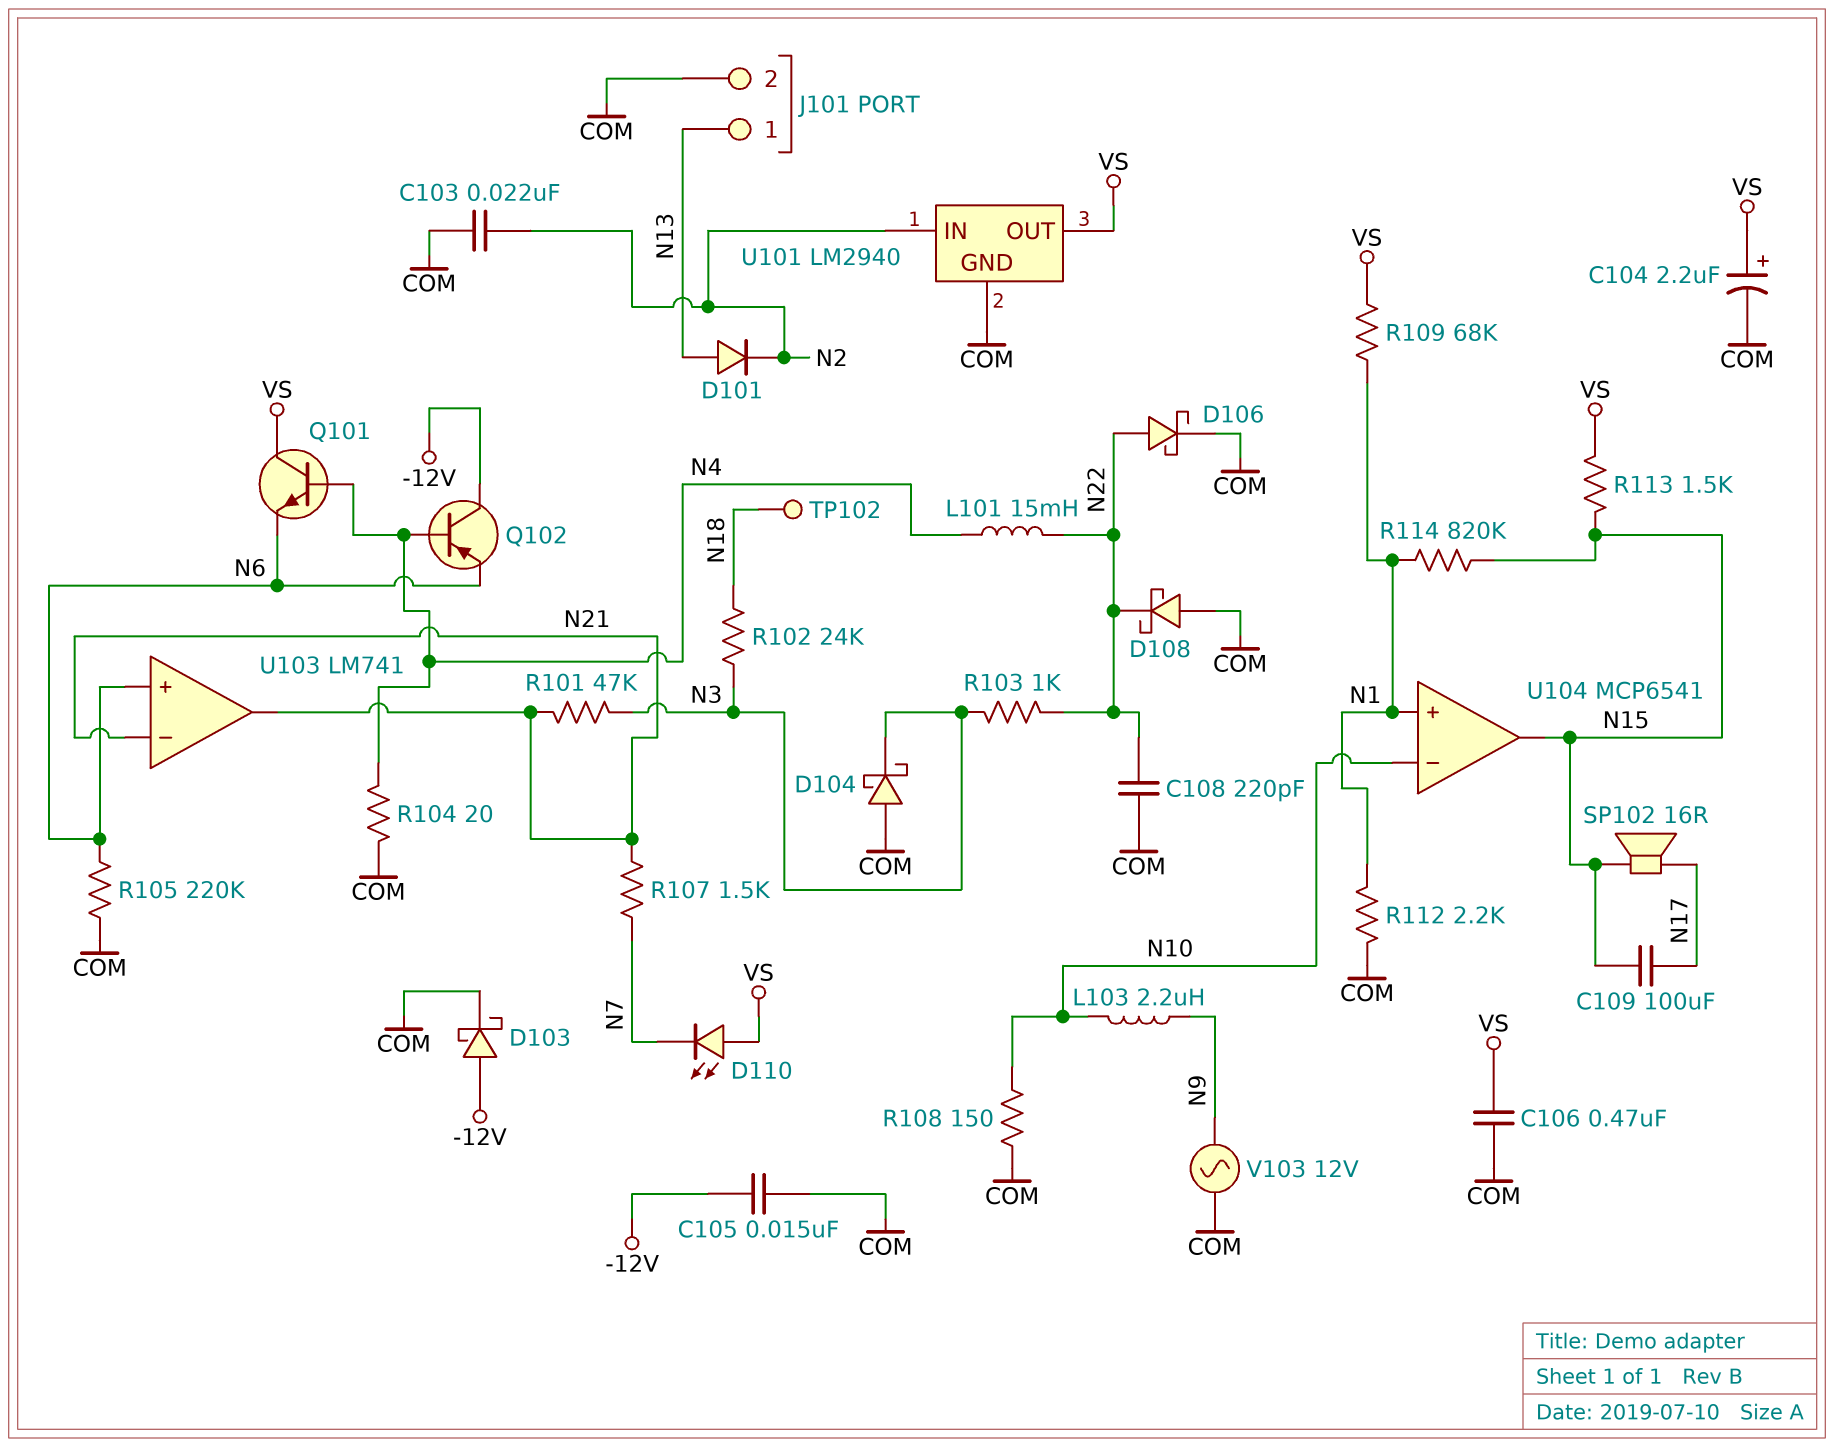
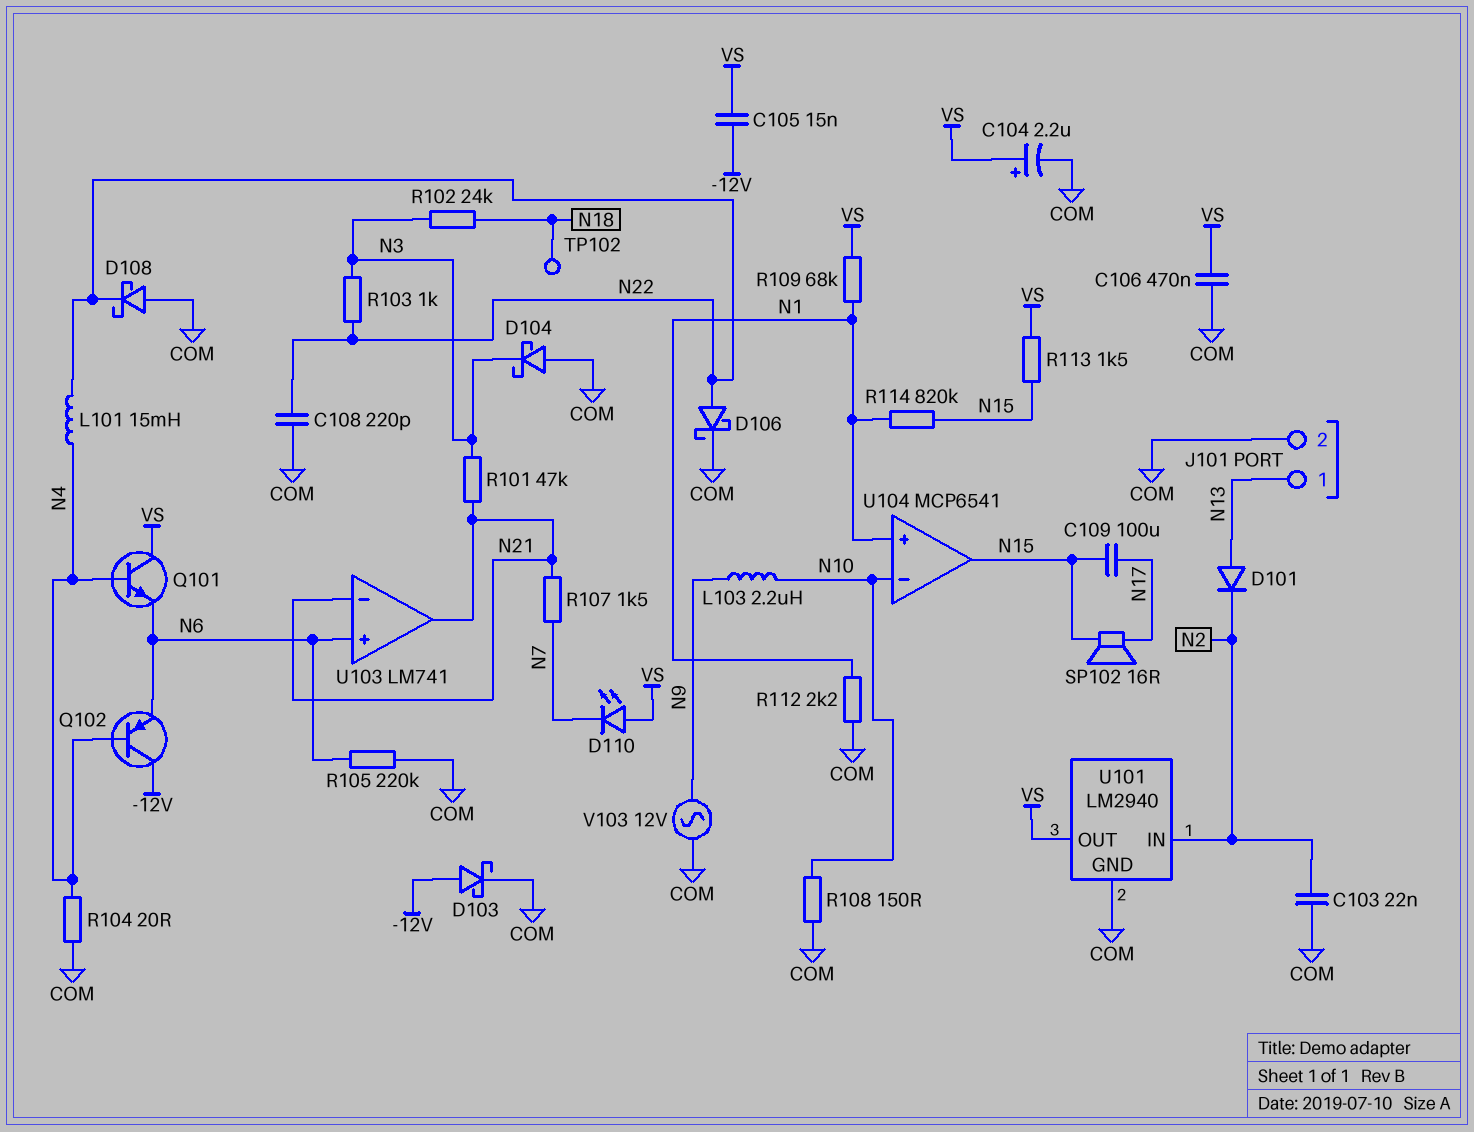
C105: 15nF (-12V, COM) -> 15nF (-12V, VS)

